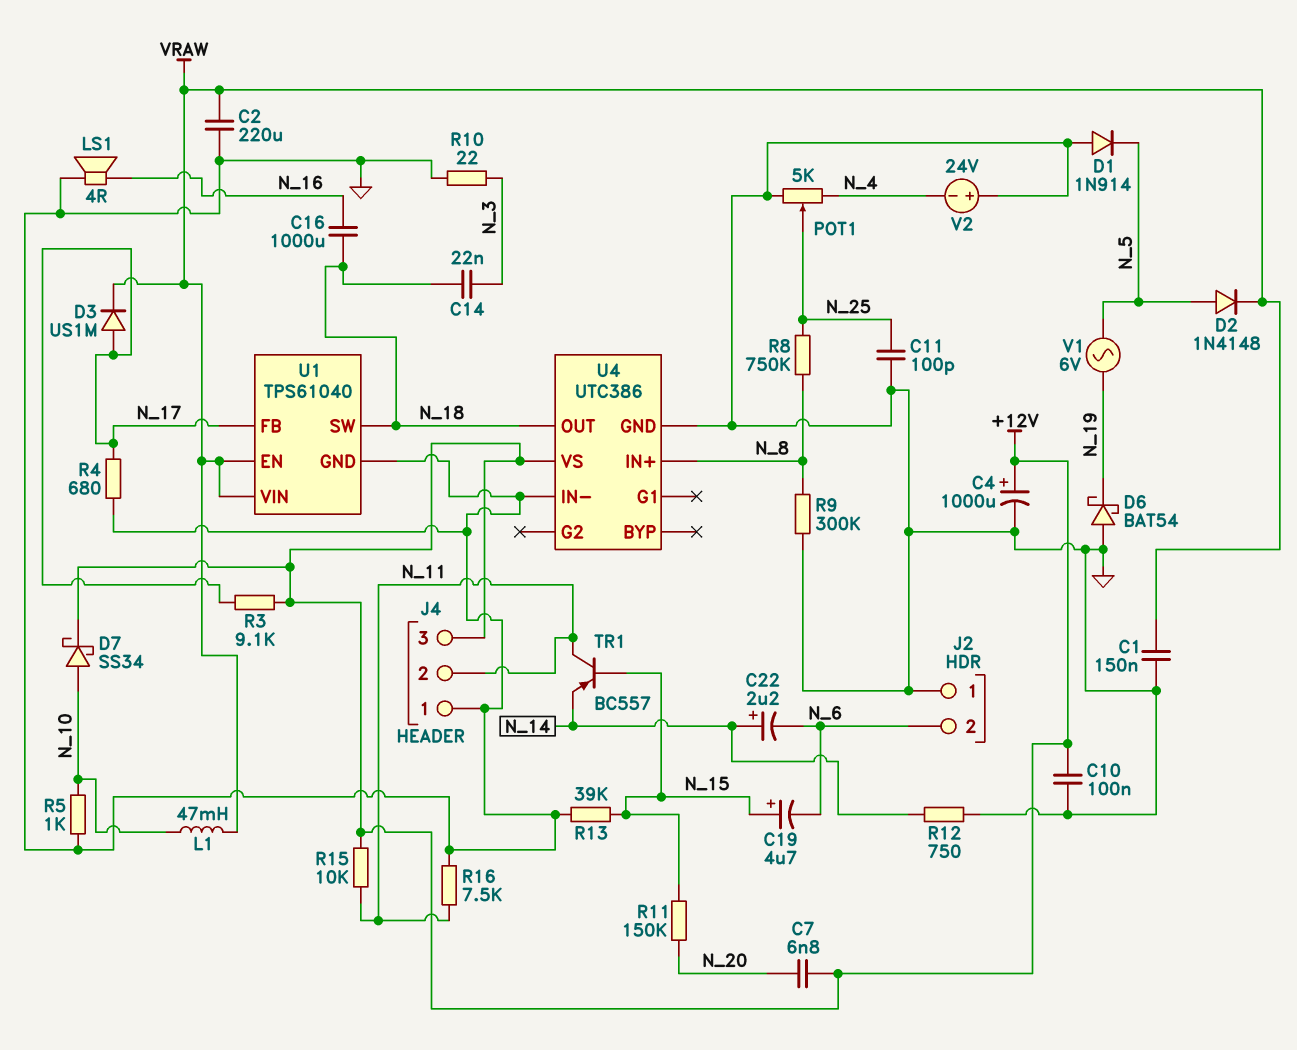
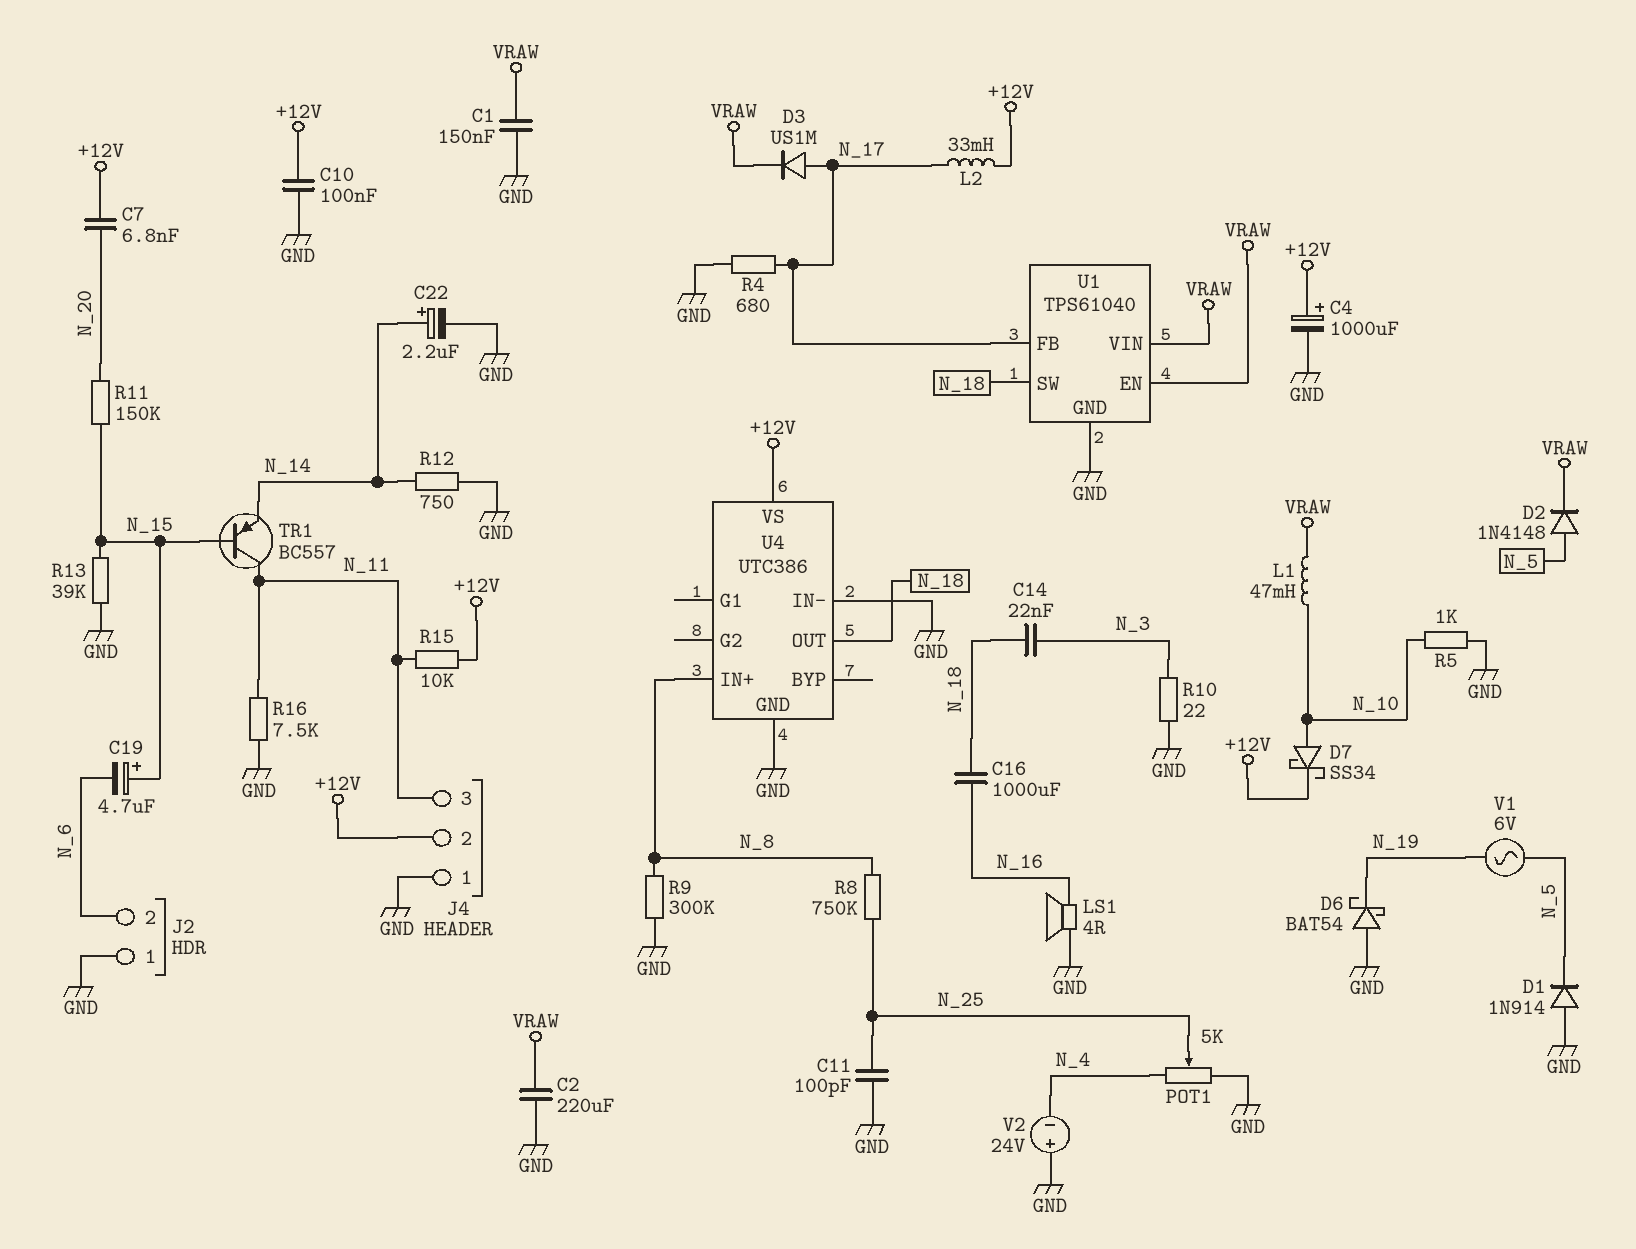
C22: 2.2uF (plus N_14, minus N_6) -> 2.2uF (plus N_14, minus GND)
J4 pin 2: N_11 -> +12V
J4 pin 3: +12V -> N_11
L2: none -> 33mH (+12V, N_17)
R3: 9.1k (+12V, N_17) -> none

